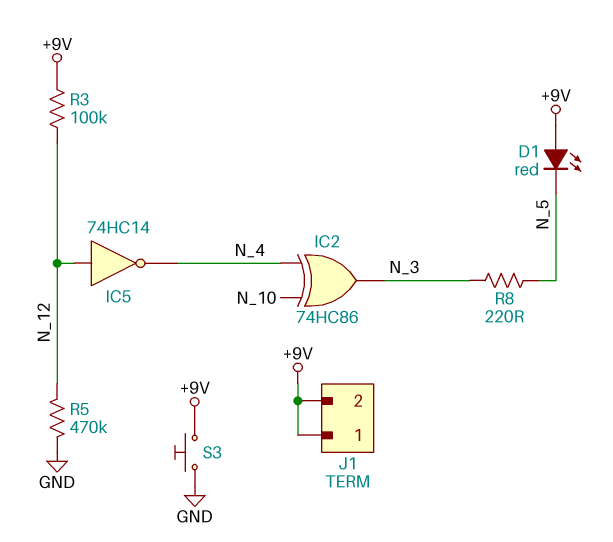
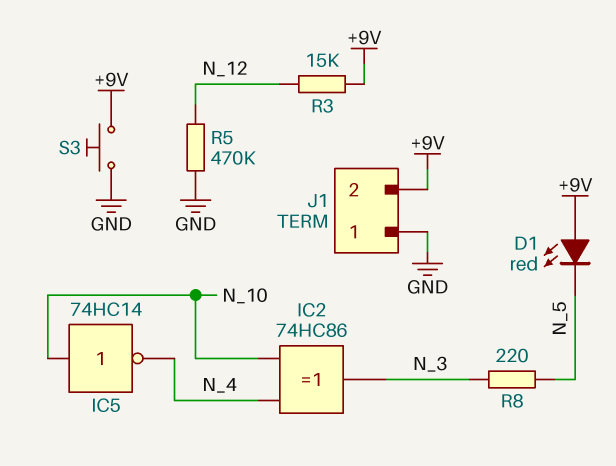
IC5: NOT 74HC14 (in N_12, out N_4) -> NOT 74HC14 (in N_10, out N_4)
J1 pin 1: +9V -> GND
R3: 100k (+9V, N_12) -> 15k (+9V, N_12)

